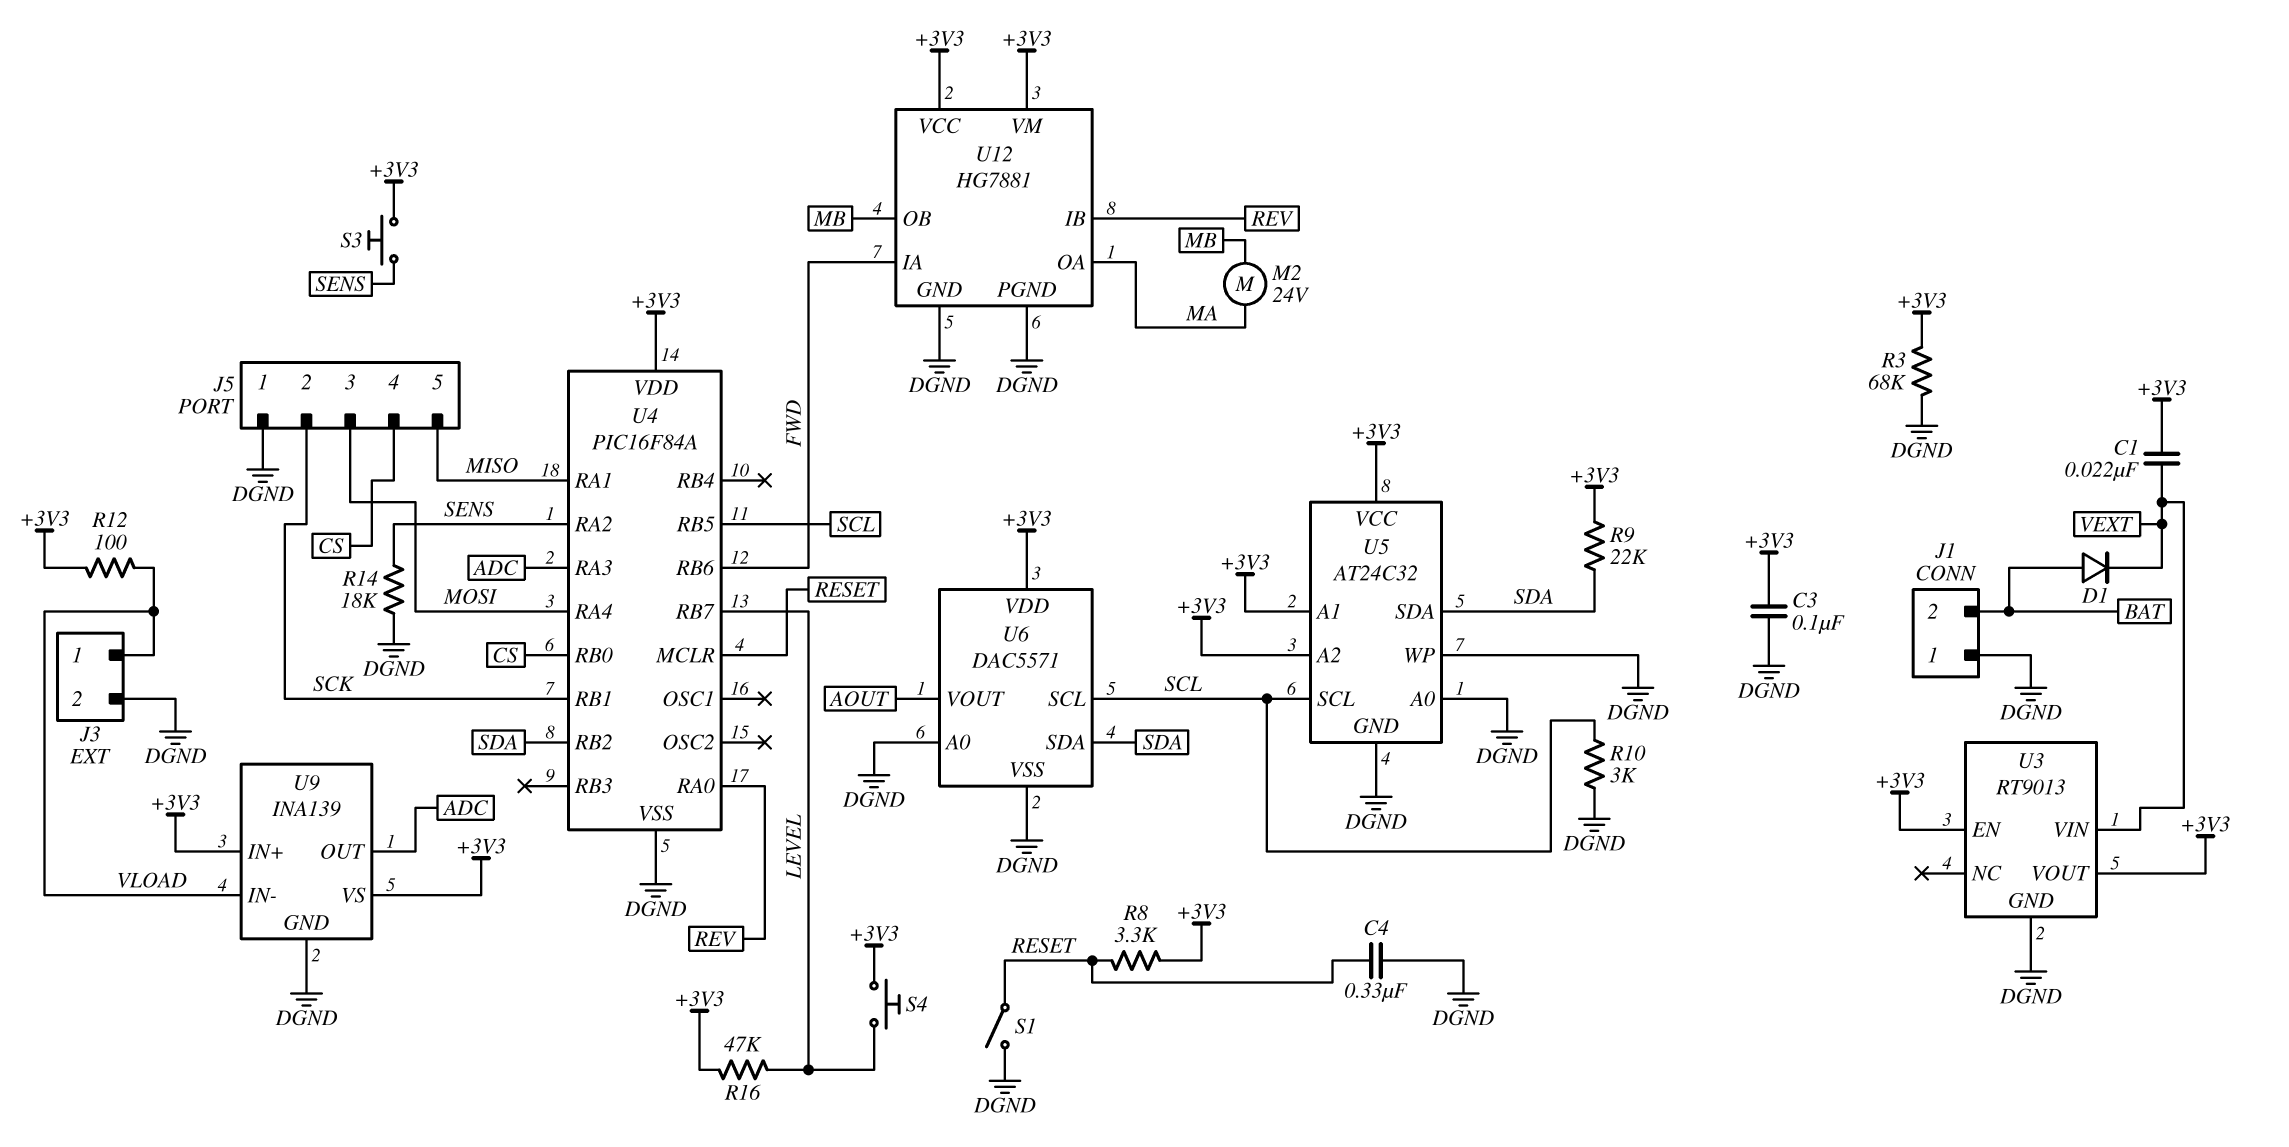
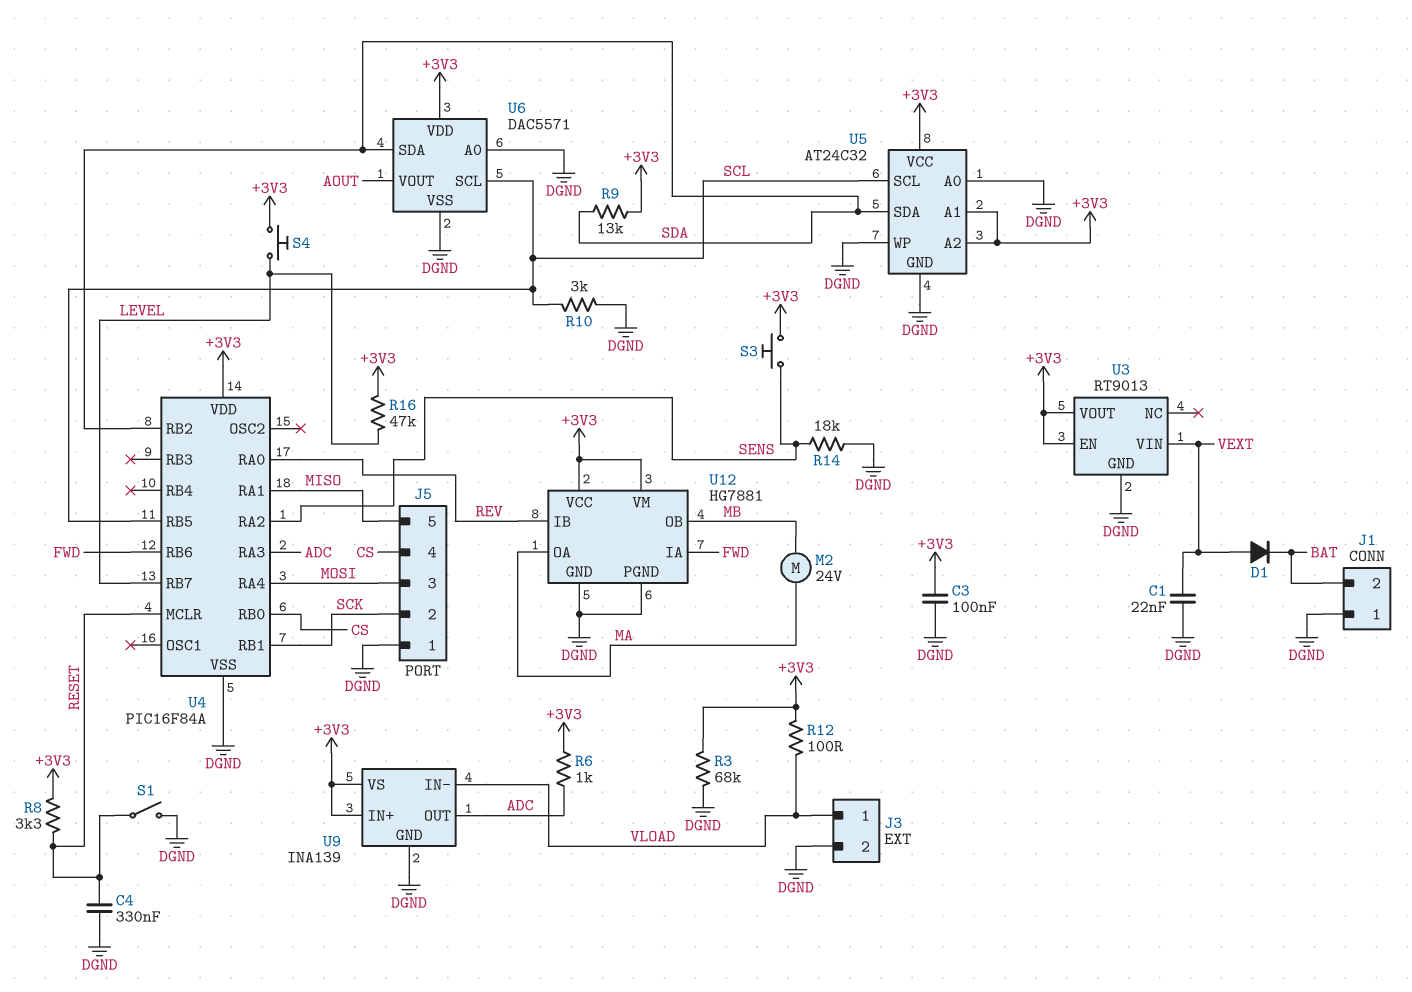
C1: 22nF (+3V3, VEXT) -> 22nF (DGND, VEXT)
D1: diode (A BAT, K VEXT) -> diode (A VEXT, K BAT)
R6: none -> 1k (+3V3, ADC)
R9: 22k (+3V3, SDA) -> 13k (+3V3, SDA)

